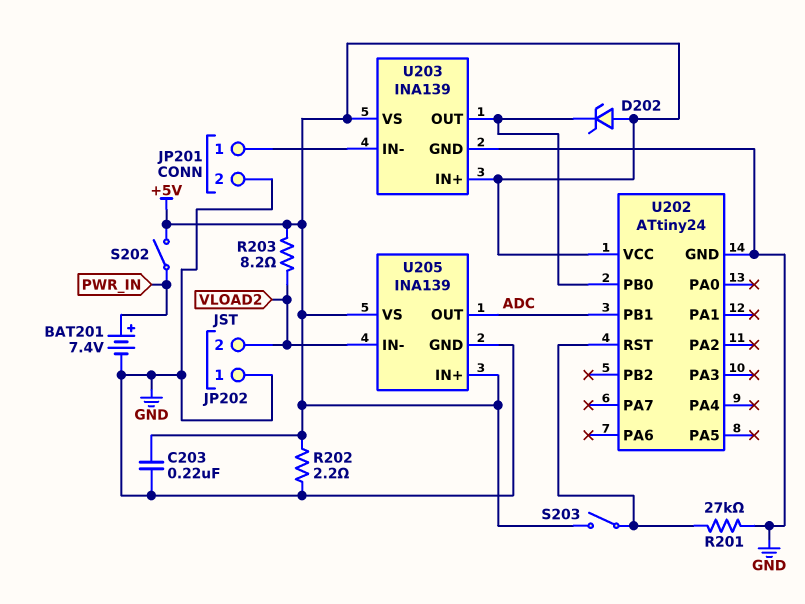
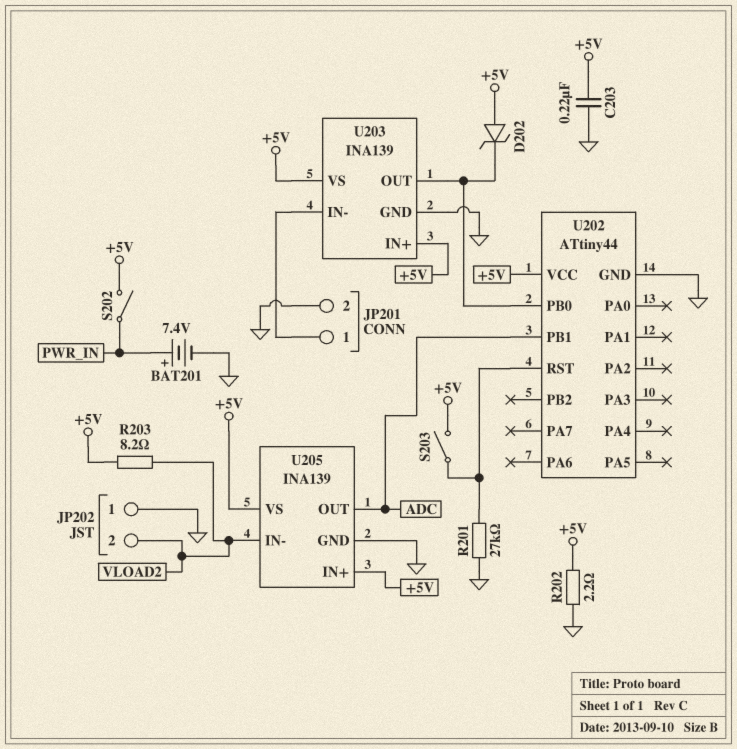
U202: ATtiny24 -> ATtiny44

